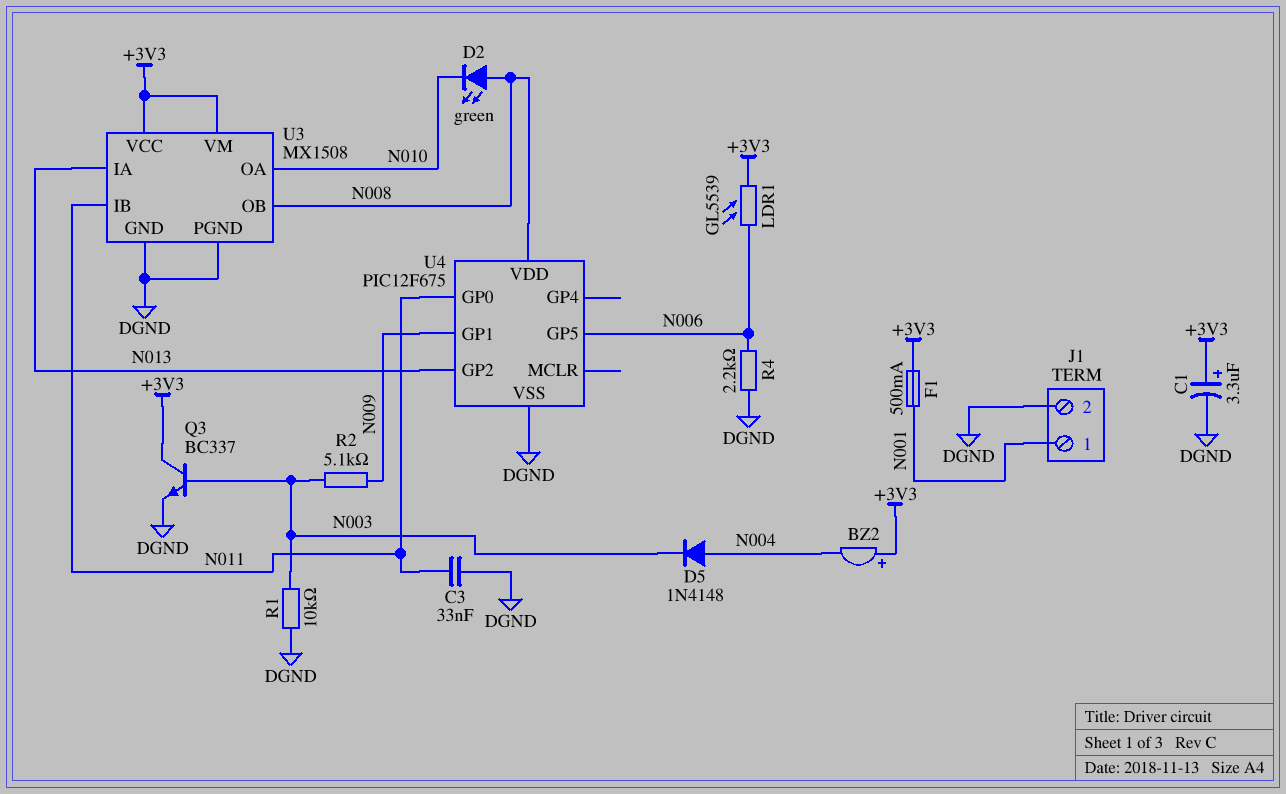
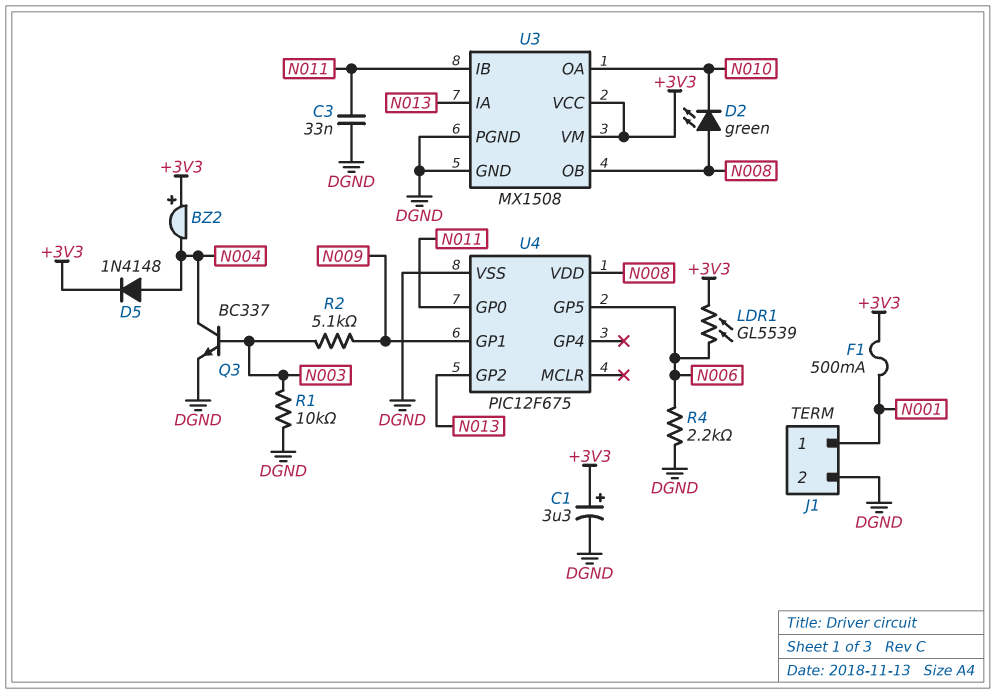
D5: diode 1N4148 (A N004, K N003) -> diode 1N4148 (A N004, K +3V3)
Q3: NPN BC337 (B N003, C +3V3, E DGND) -> NPN BC337 (B N003, C N004, E DGND)

